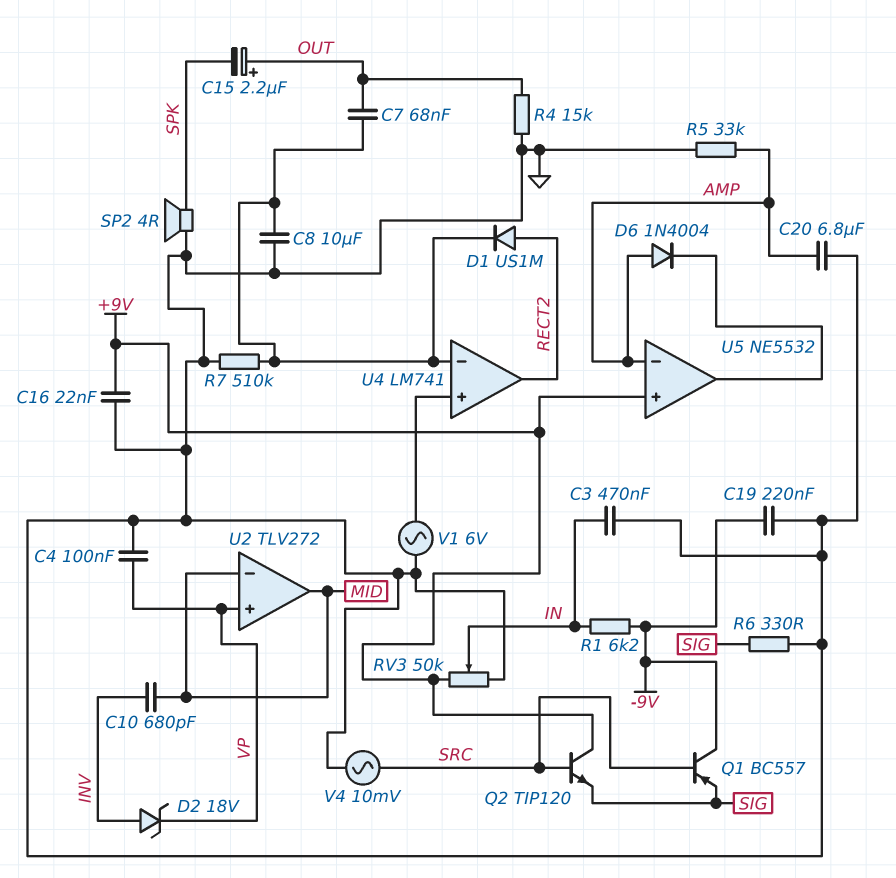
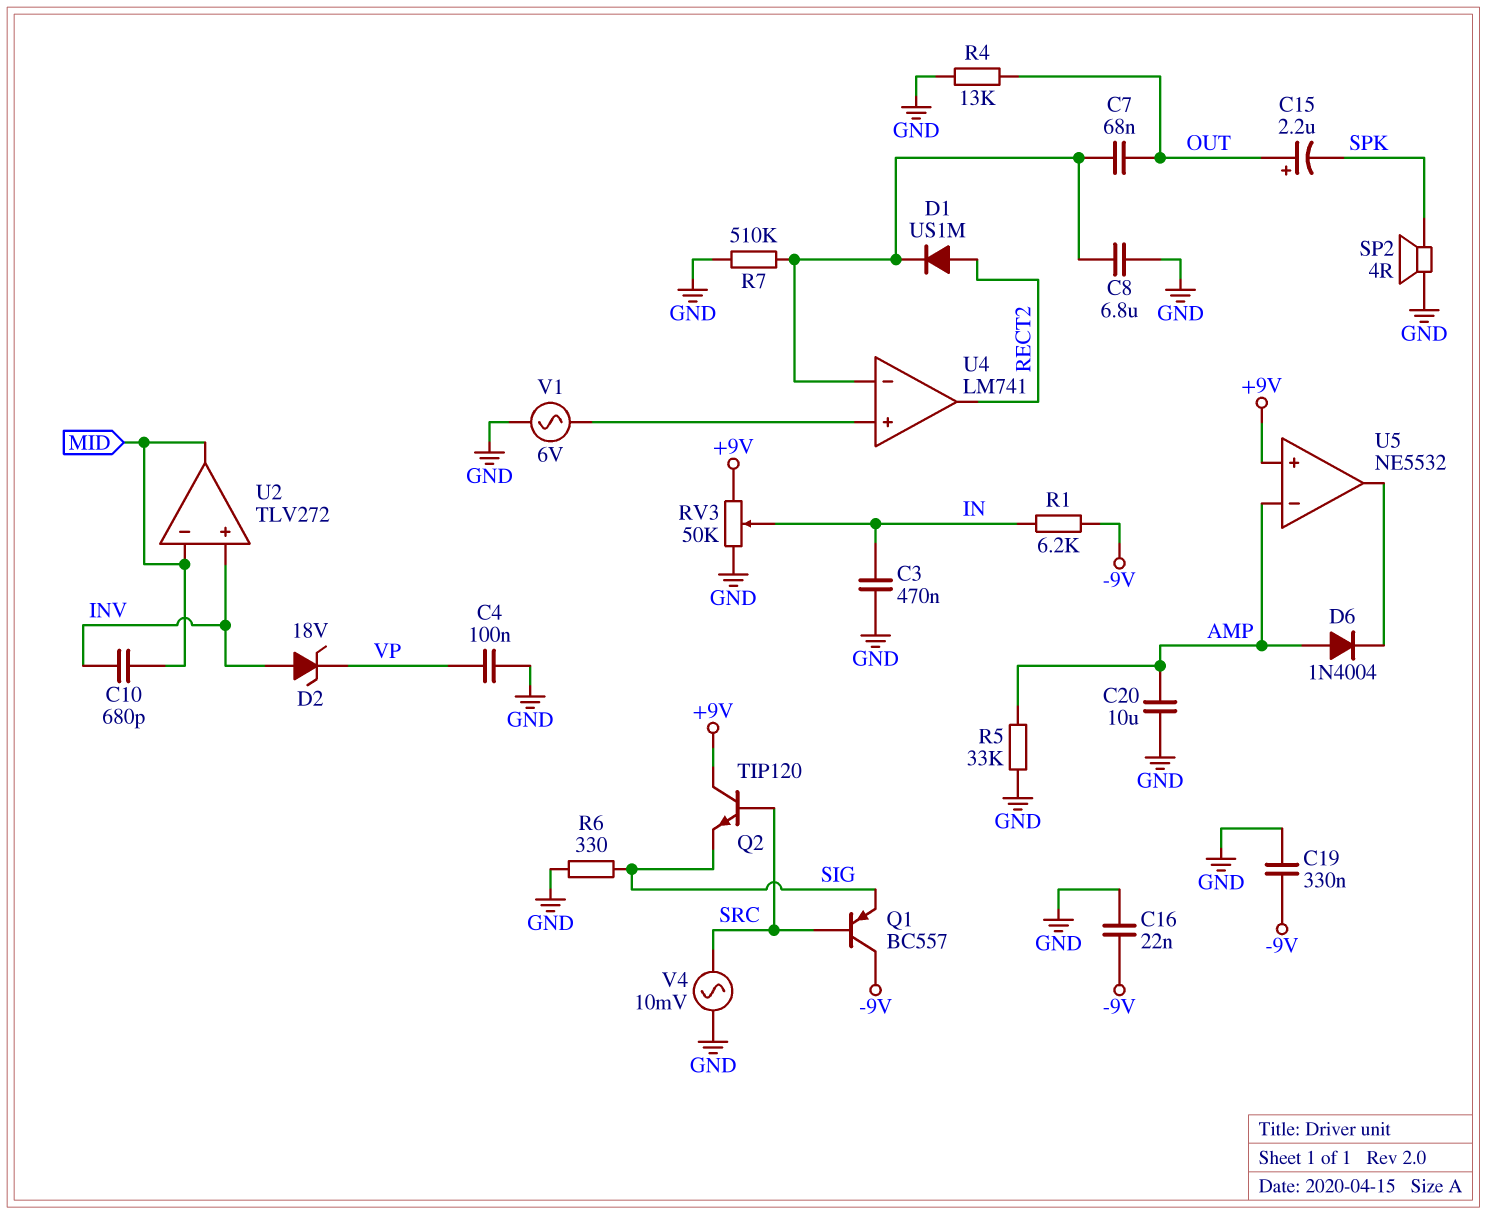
C8: 10uF (GND, U4/in-) -> 6.8uF (GND, U4/in-)
C16: 22nF (+9V, GND) -> 22nF (-9V, GND)
C19: 220nF (-9V, GND) -> 330nF (-9V, GND)
C20: 6.8uF (AMP, GND) -> 10uF (AMP, GND)
R4: 15k (GND, OUT) -> 13k (GND, OUT)
U2 pin in+: VP -> INV

